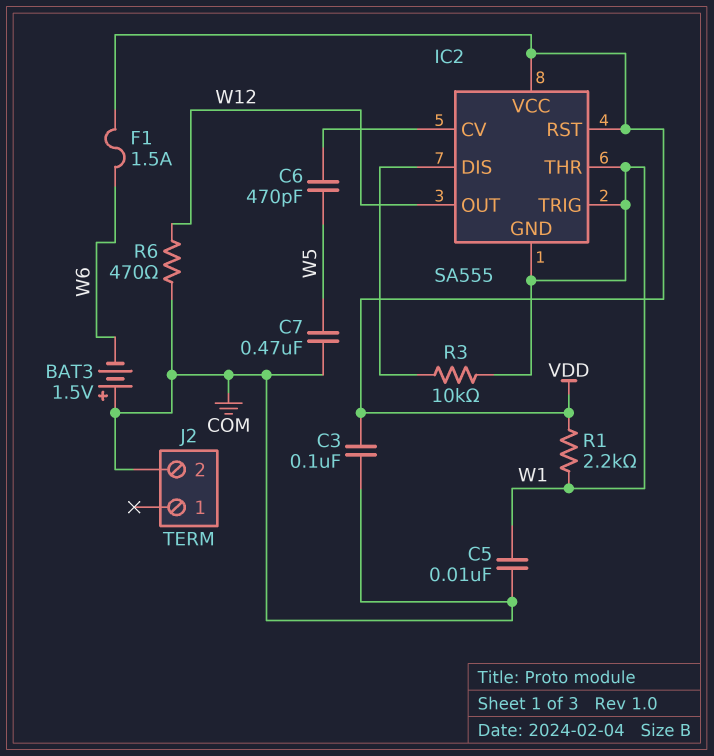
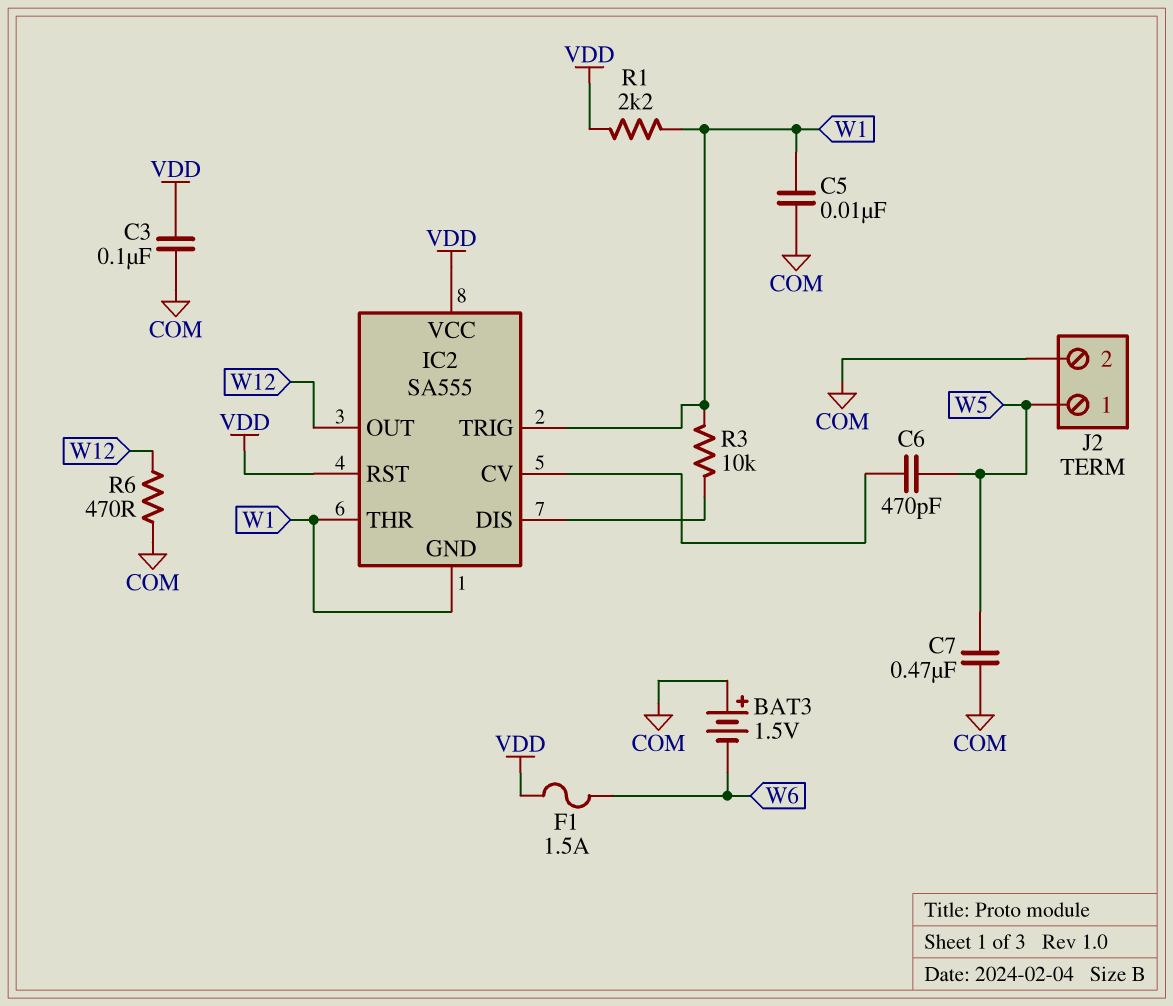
J2 pin 1: none -> W5

